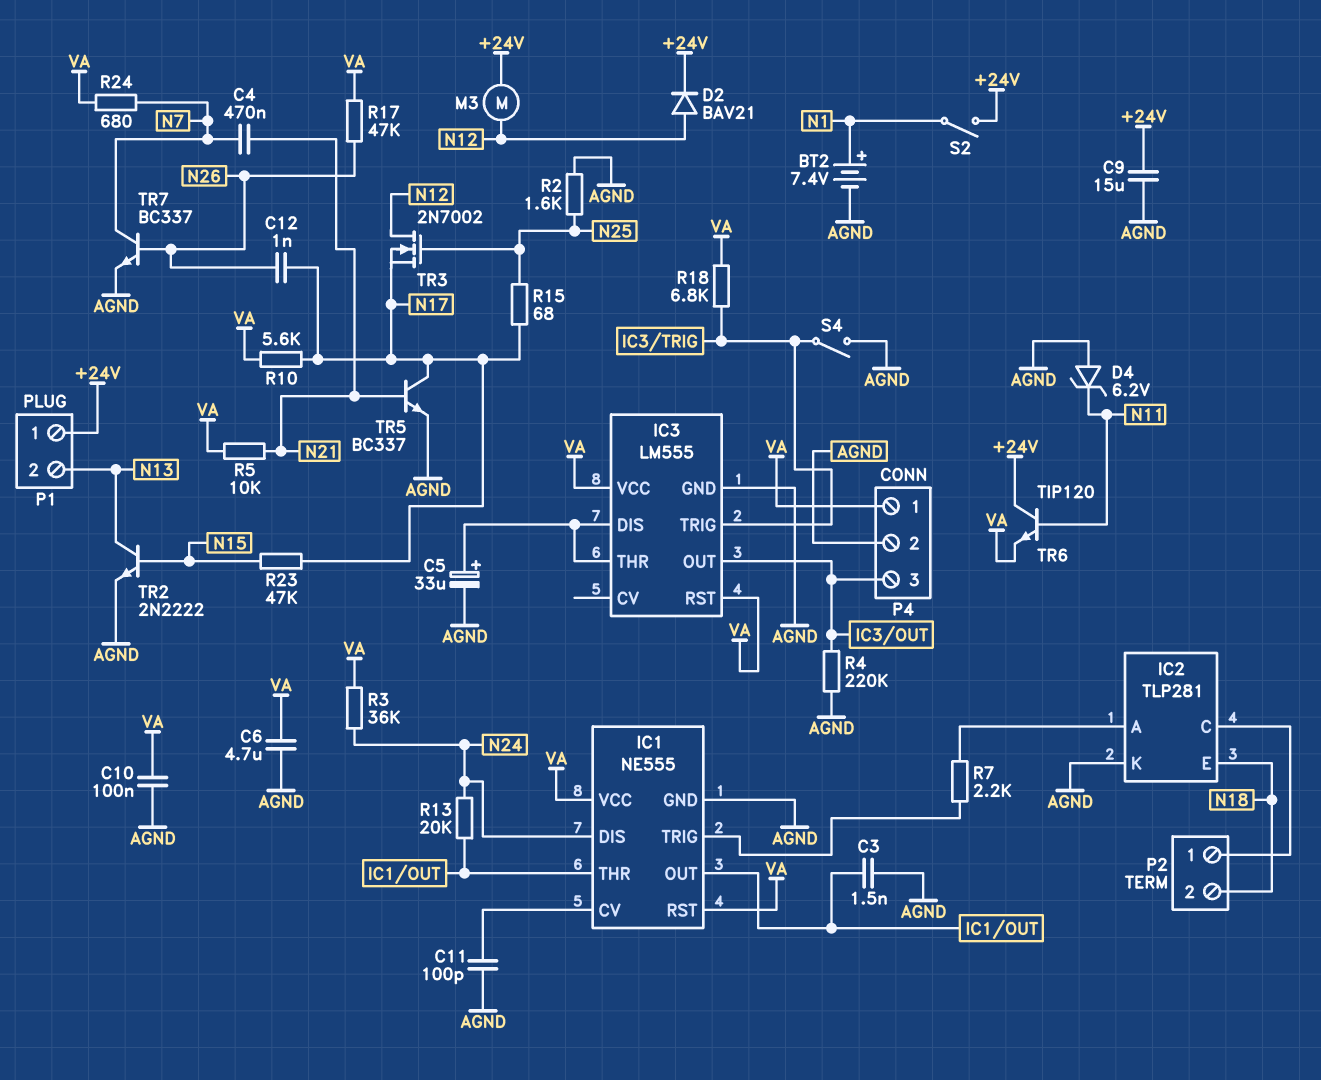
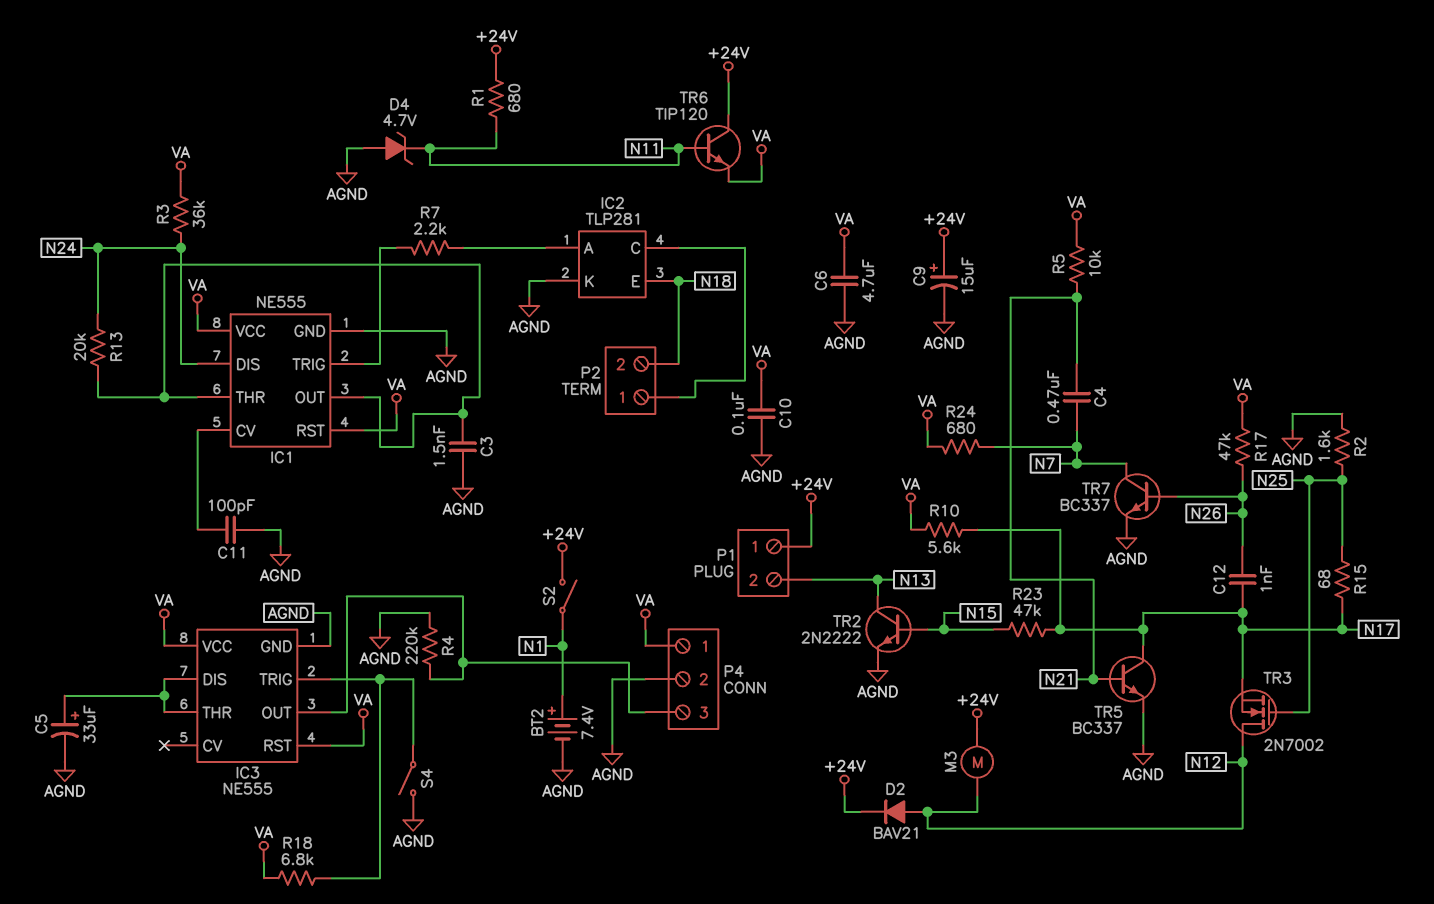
C9: 15uF (+24V, AGND) -> 15uF (plus +24V, minus AGND)
D4: zener 6.2V (A AGND, K N11) -> zener 4.7V (A AGND, K N11)
IC3: LM555 -> NE555
R1: none -> 680 (+24V, N11)

